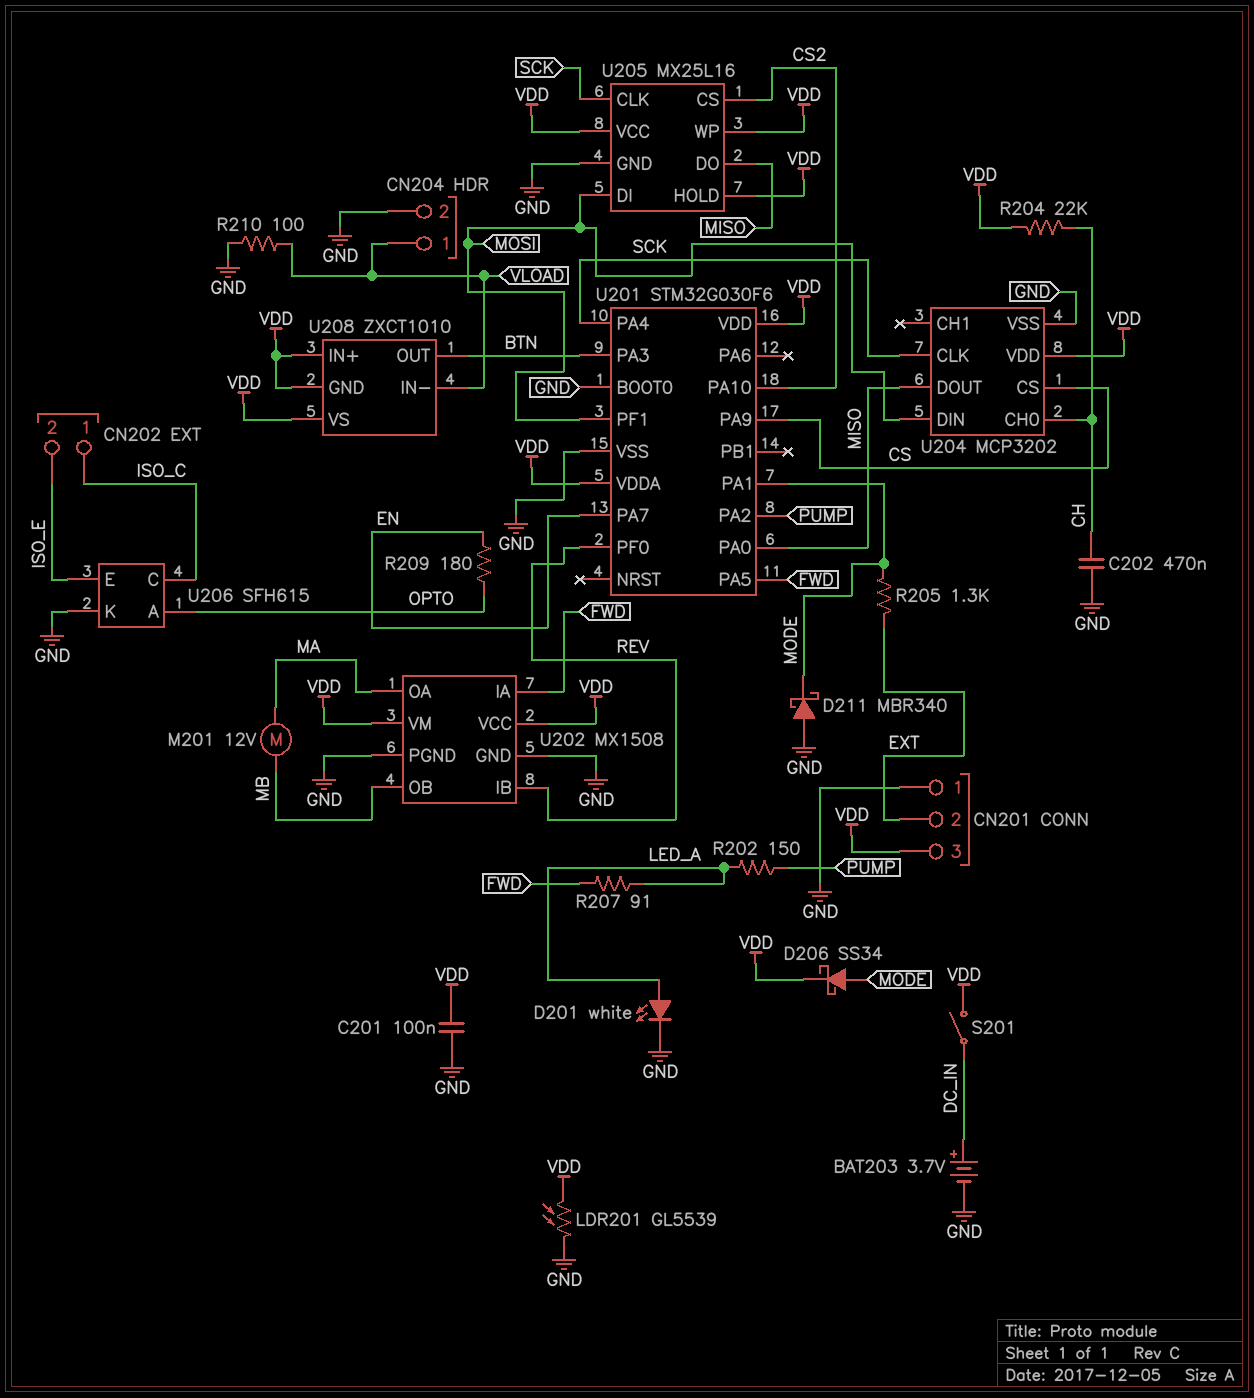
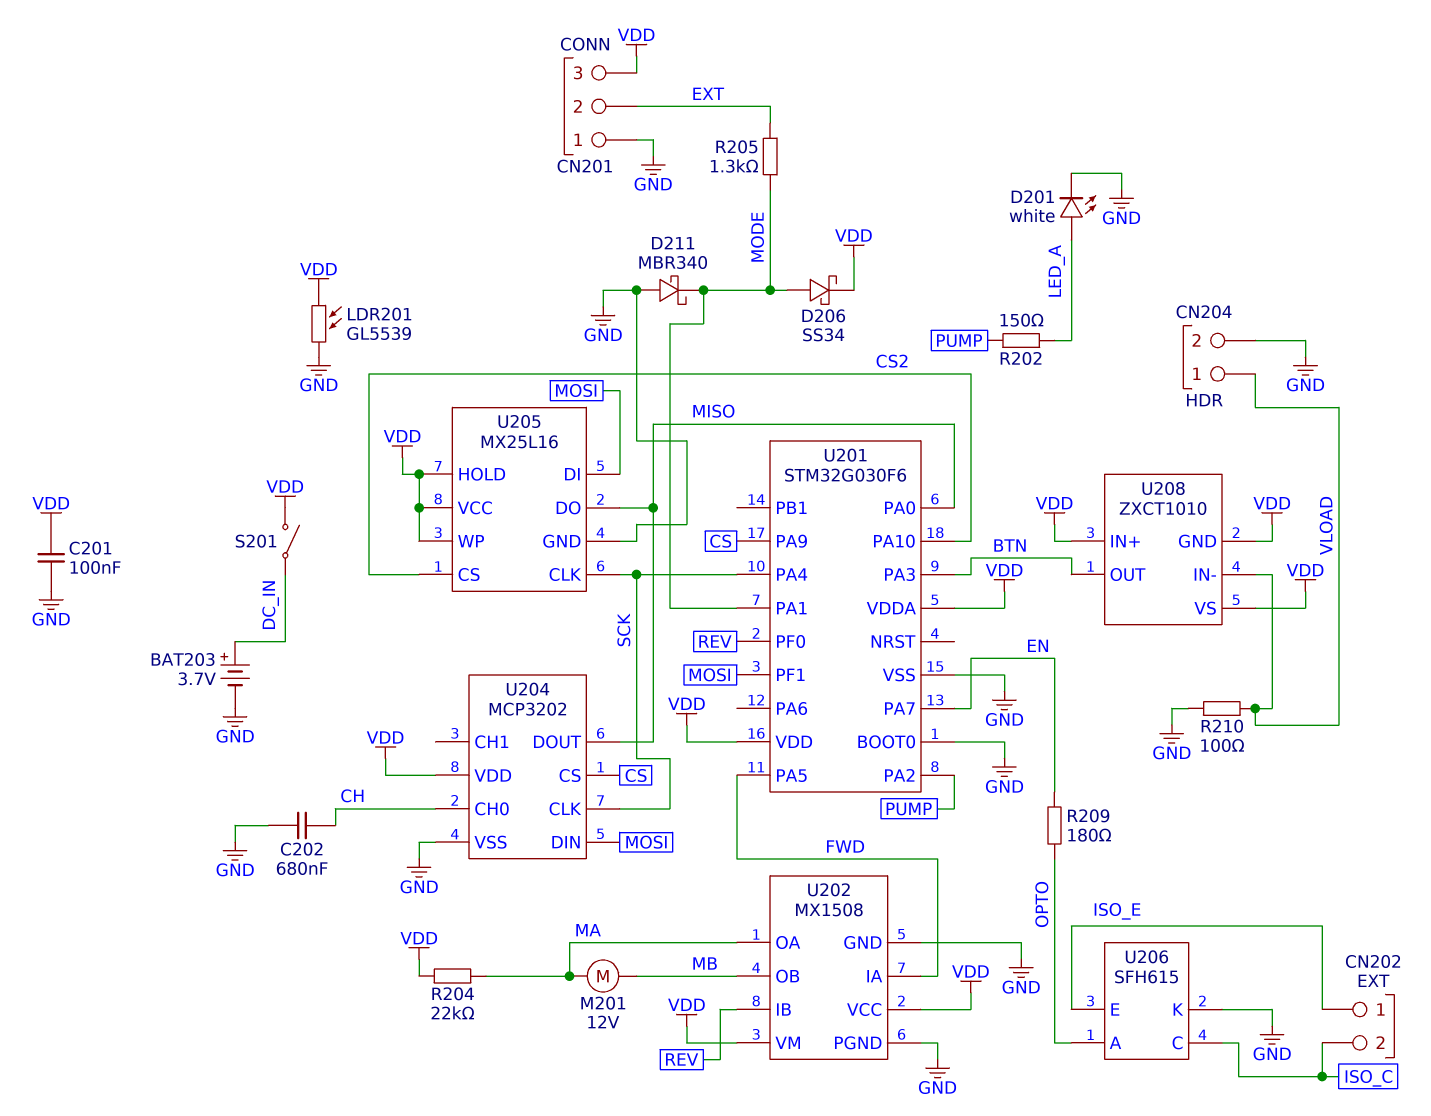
C202: 470nF (CH, GND) -> 680nF (CH, GND)
CN202 pin 1: ISO_C -> ISO_E
CN202 pin 2: ISO_E -> ISO_C
R204: 22k (CH, VDD) -> 22k (MA, VDD)
R207: 91 (FWD, LED_A) -> none

